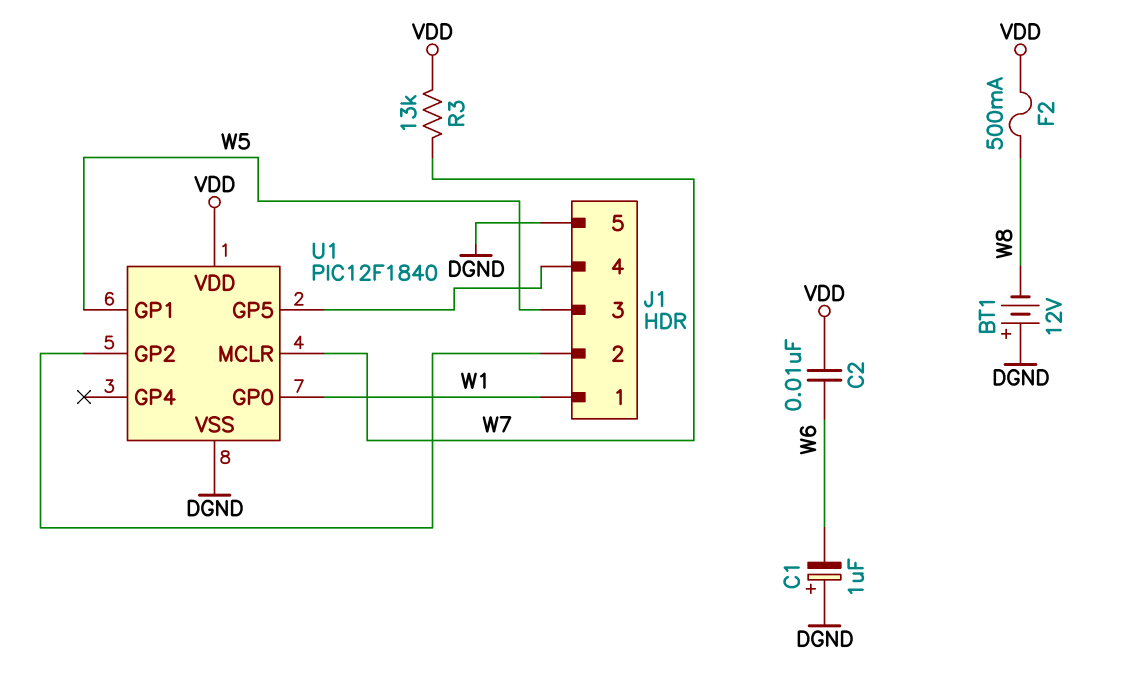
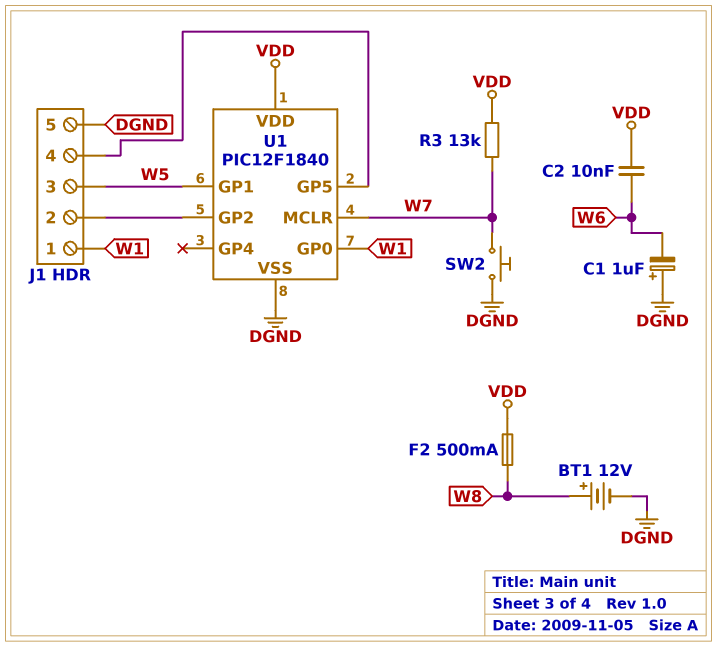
BT1: 12V (plus DGND, minus W8) -> 12V (plus W8, minus DGND)
SW2: none -> button (DGND, W7)

